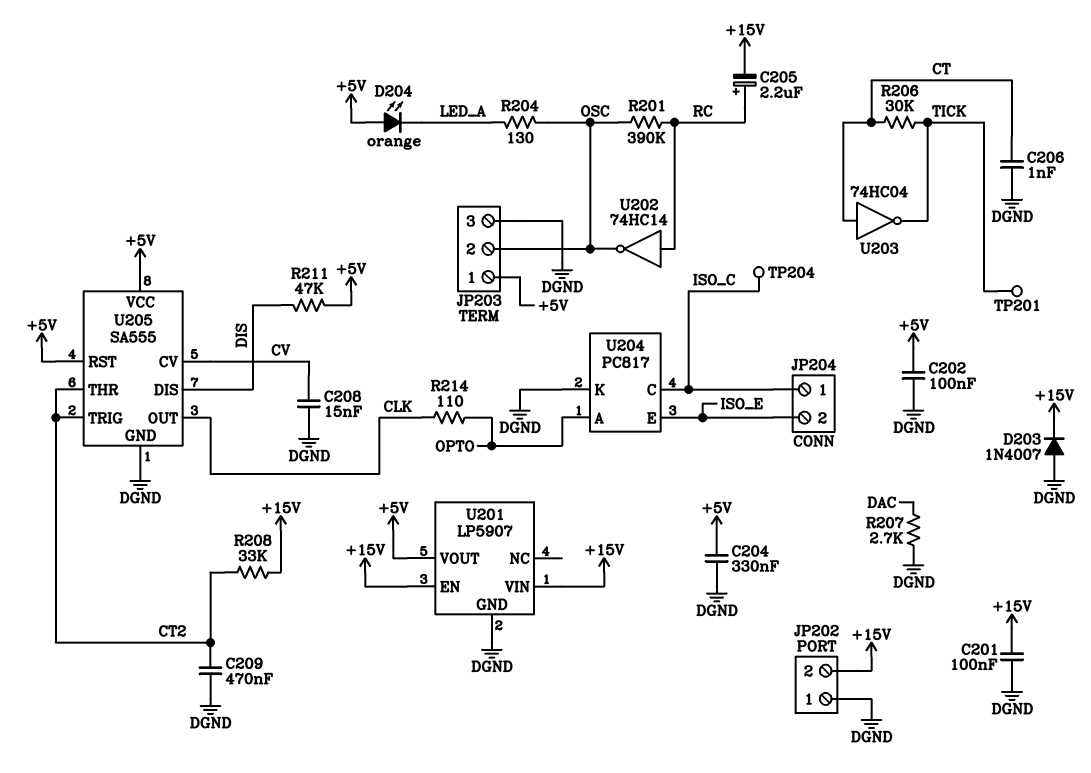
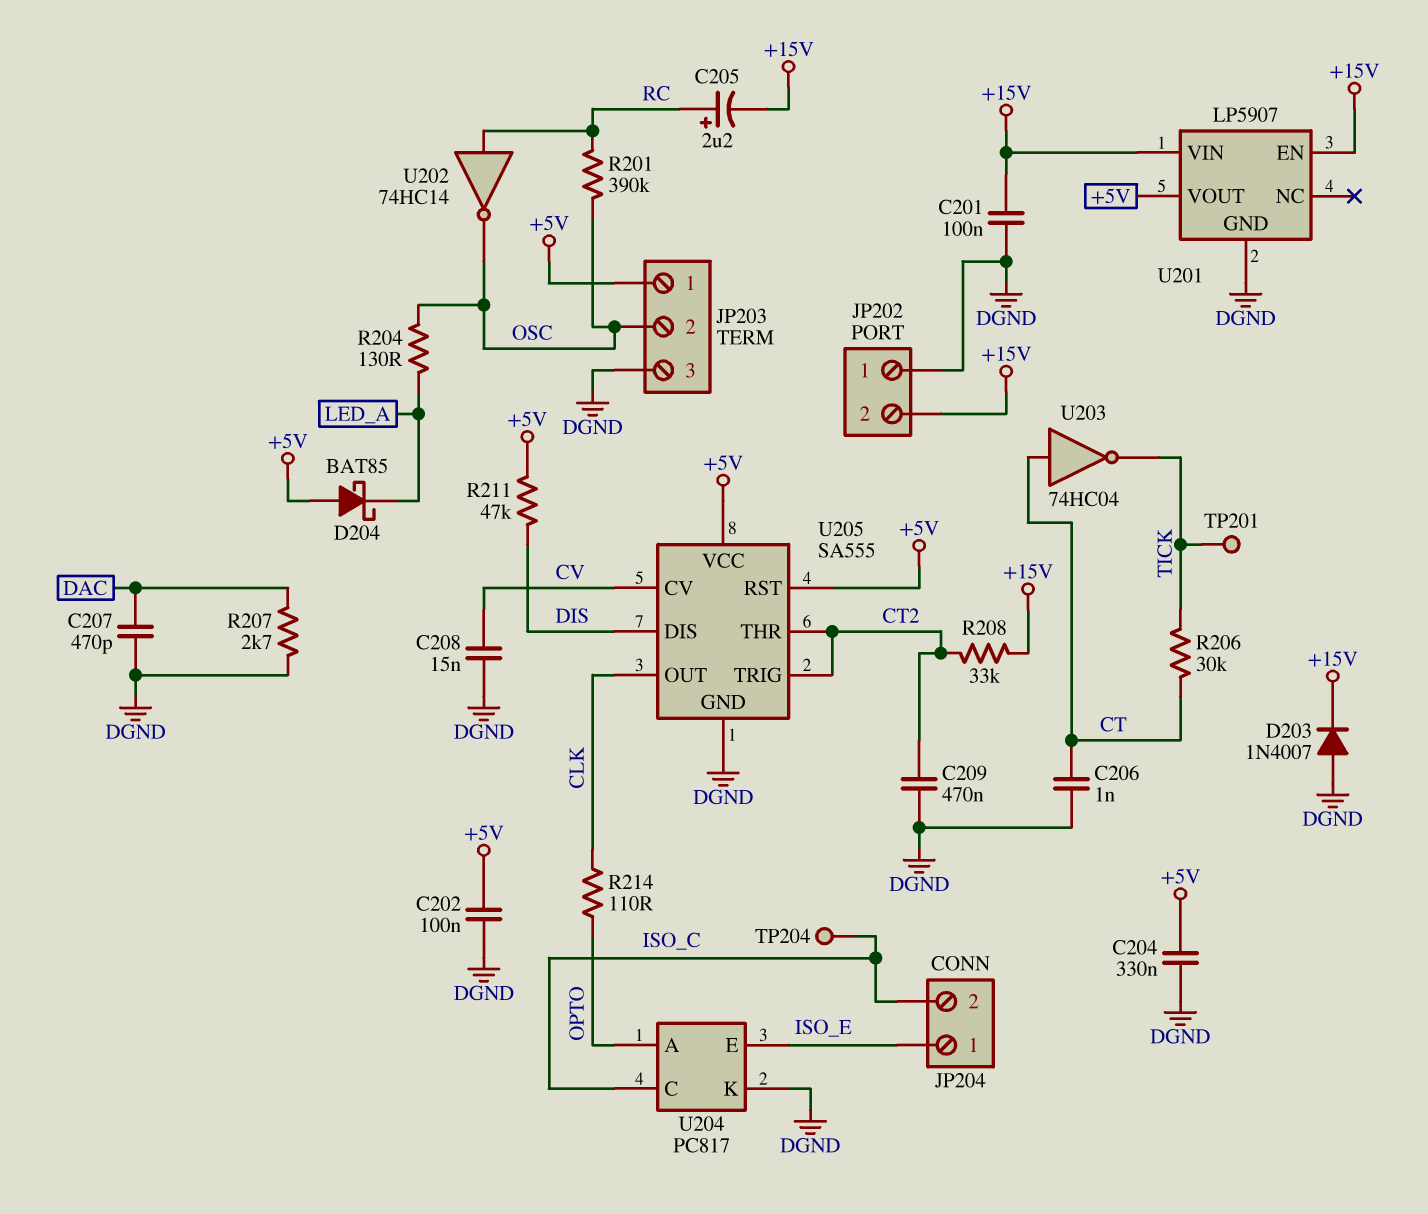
C207: none -> 470pF (DAC, DGND)
D204: LED orange (A +5V, K LED_A) -> schottky BAT85 (A +5V, K LED_A)
JP204 pin 1: ISO_C -> ISO_E
JP204 pin 2: ISO_E -> ISO_C

